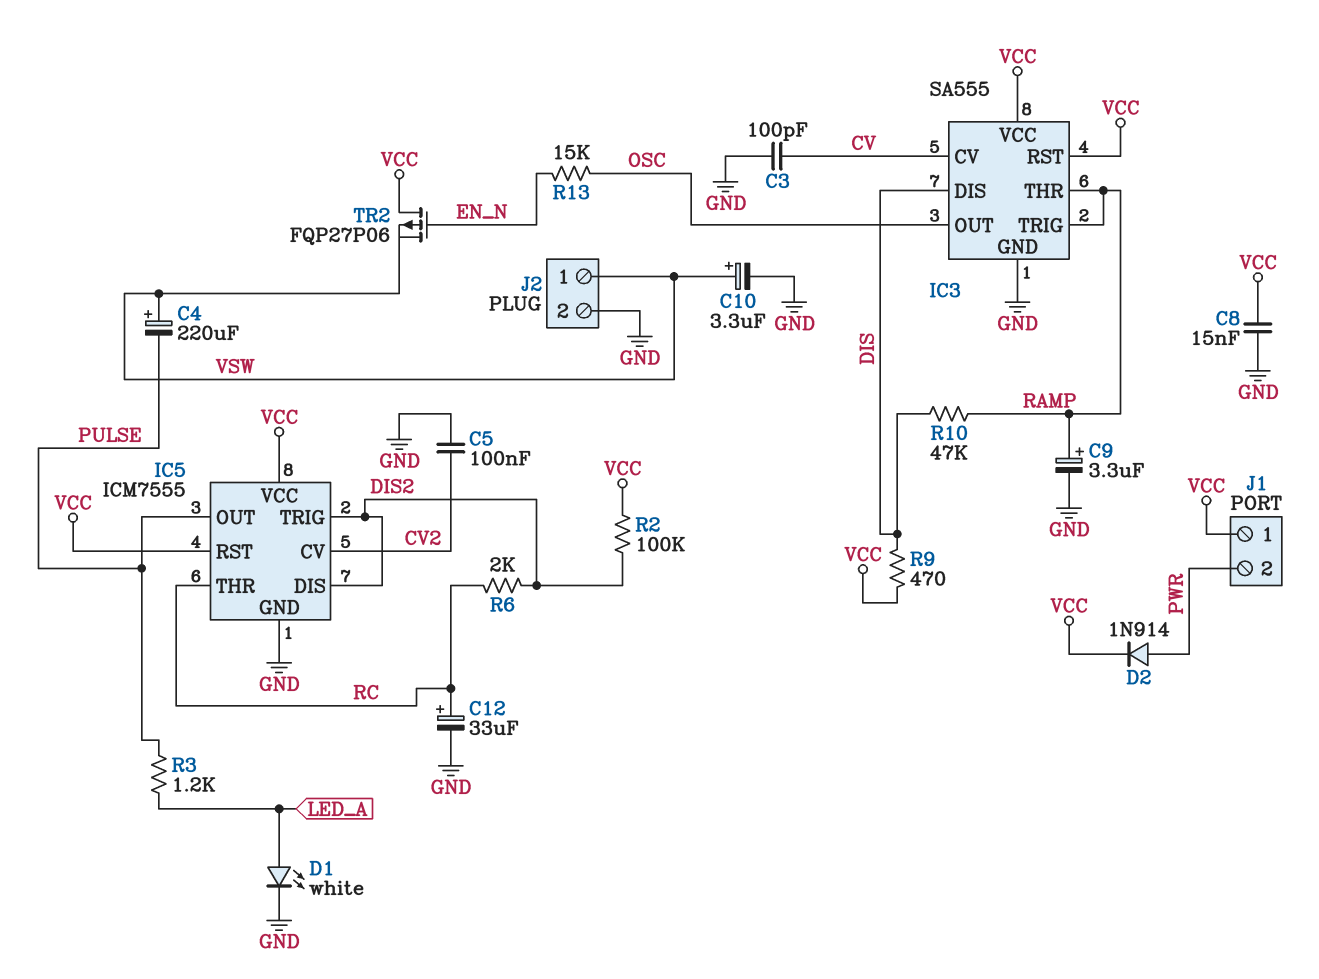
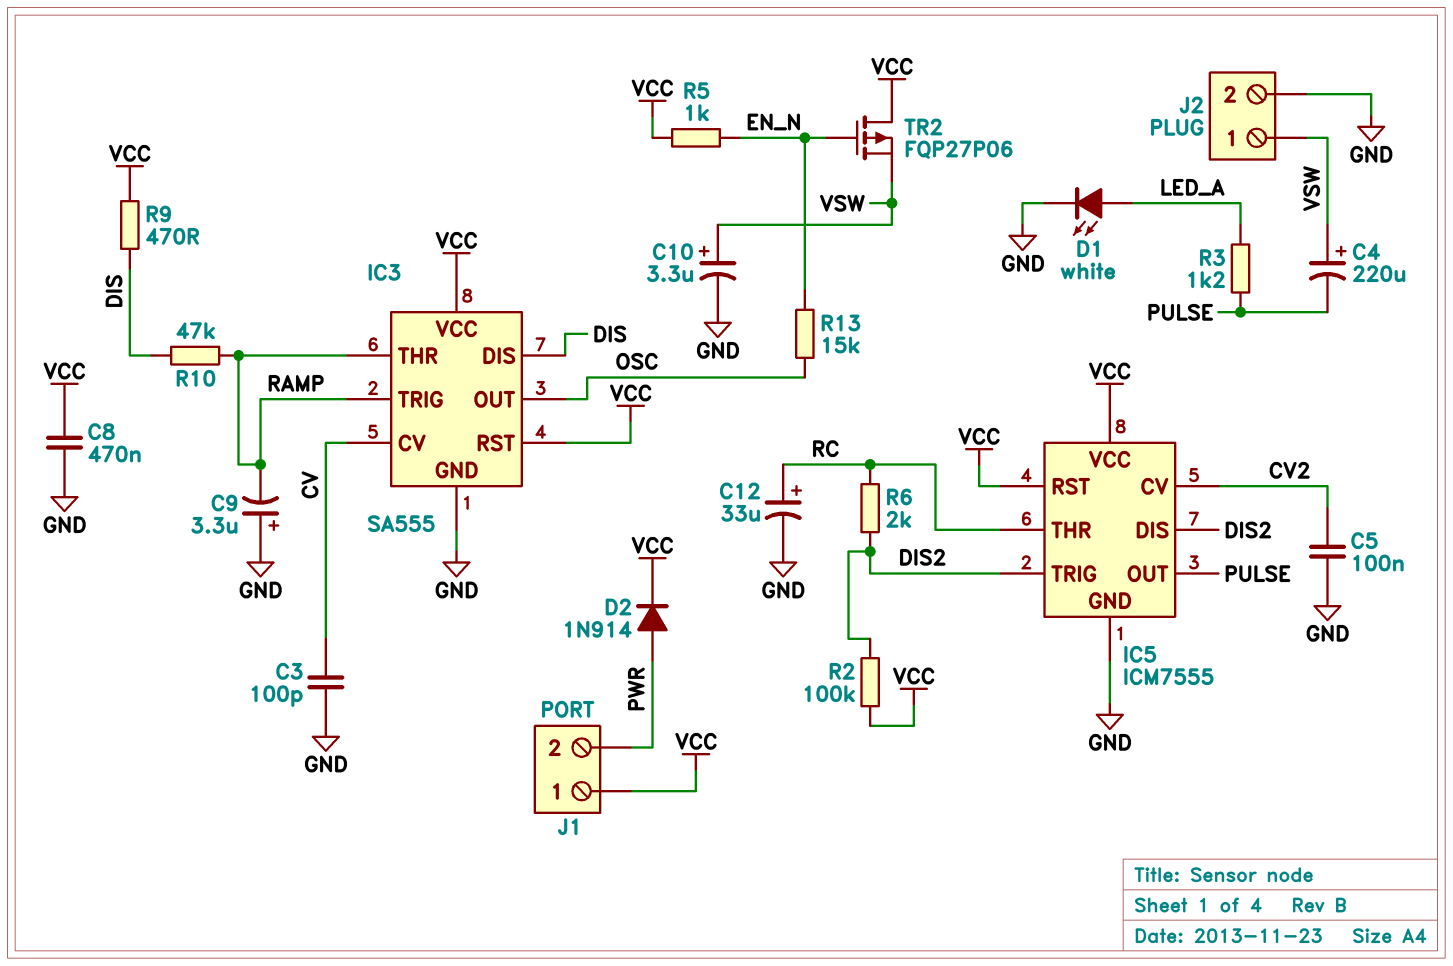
C8: 15nF (GND, VCC) -> 470nF (GND, VCC)
C9: 3.3uF (plus RAMP, minus GND) -> 3.3uF (plus GND, minus RAMP)
R5: none -> 1k (EN_N, VCC)

